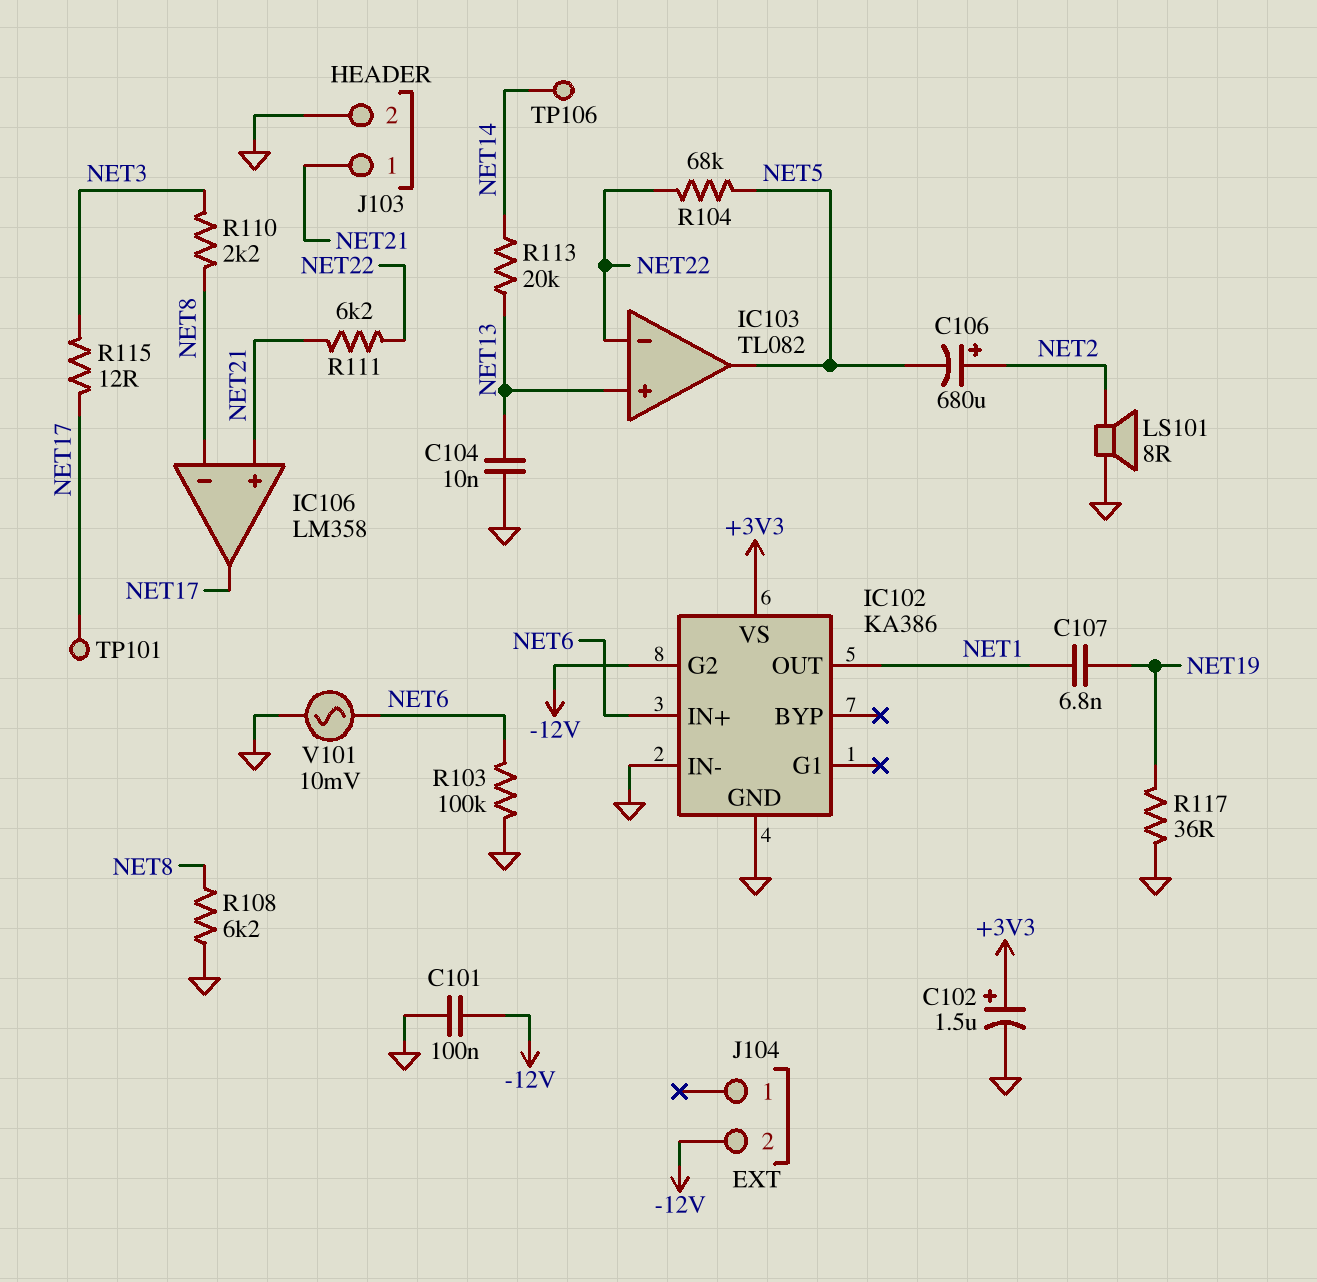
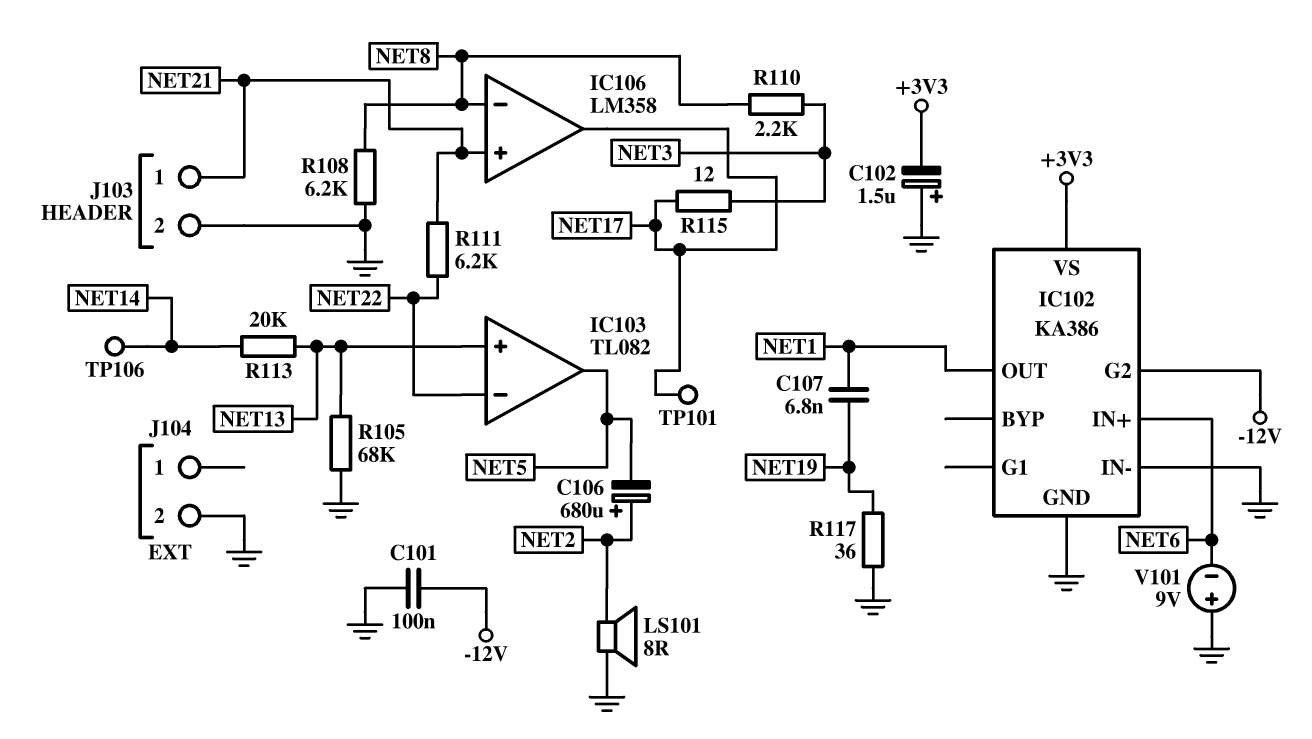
C102: 1.5uF (plus +3V3, minus GND) -> 1.5uF (plus GND, minus +3V3)
C104: 10nF (GND, NET13) -> none
J104 pin 2: -12V -> GND
R103: 100k (GND, NET6) -> none
R104: 68k (NET5, NET22) -> none
R105: none -> 68k (GND, NET13)
V101: AC 10mV (GND, NET6) -> 9V (plus GND, minus NET6)

